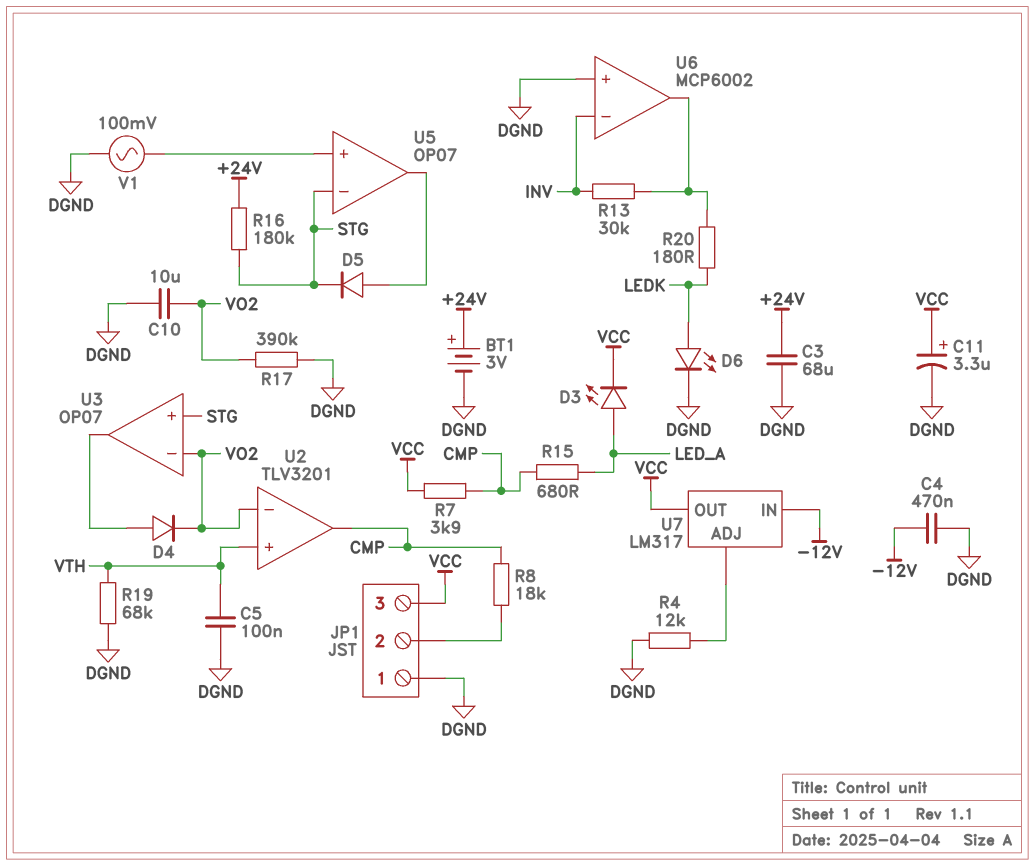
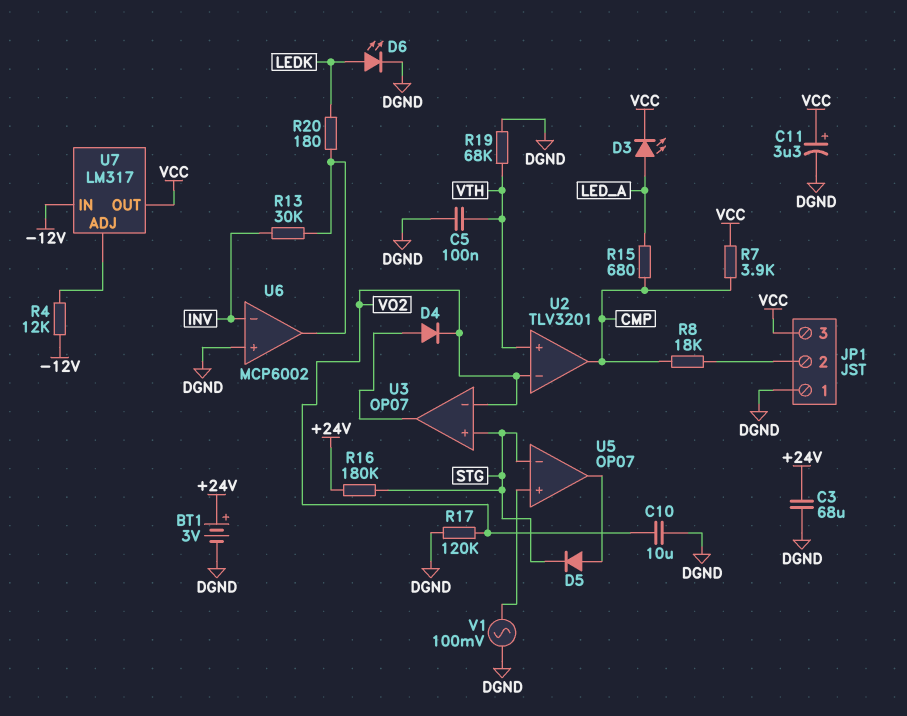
C4: 470nF (-12V, DGND) -> none
R4: 12k (DGND, U7/ADJ) -> 12k (-12V, U7/ADJ)
R17: 390k (DGND, VO2) -> 120k (DGND, VO2)

